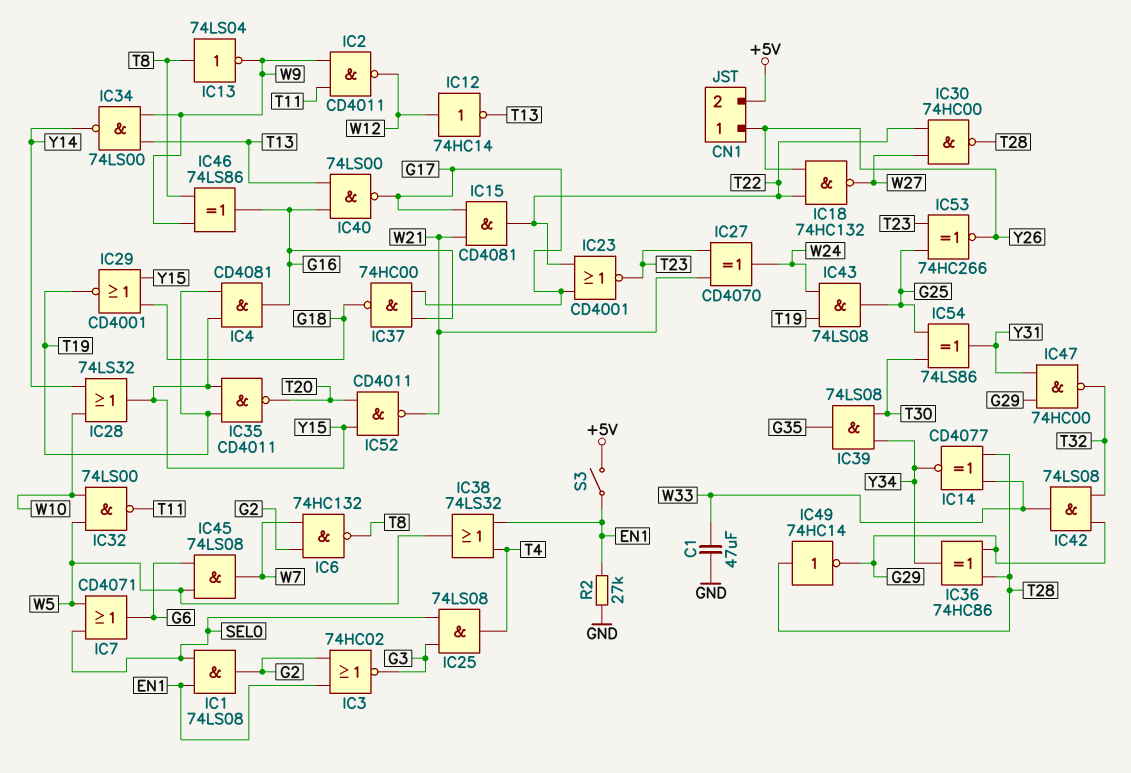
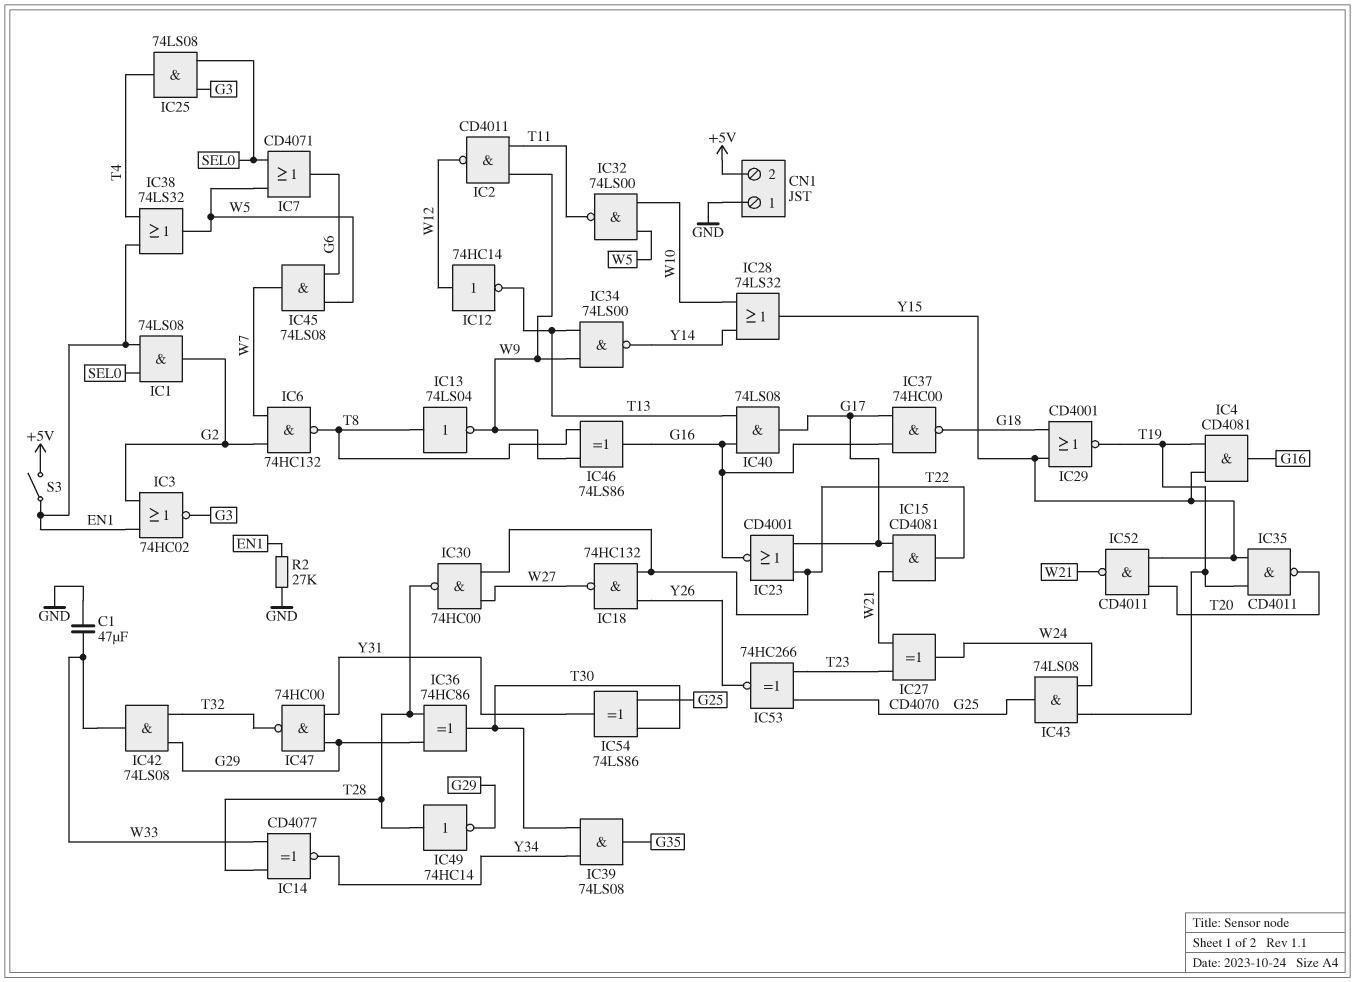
CN1 pin 1: Y26 -> GND
IC23: NOR CD4001 (in G17, in T22, out T23) -> NOR CD4001 (in G17, in T22, out G16)
IC36: XOR 74HC86 (in G29, in T28, out Y34) -> XOR 74HC86 (in G29, in T28, out T30)
IC40: NAND 74LS00 (in G16, in T13, out G17) -> AND 74LS08 (in G16, in T13, out G17)

